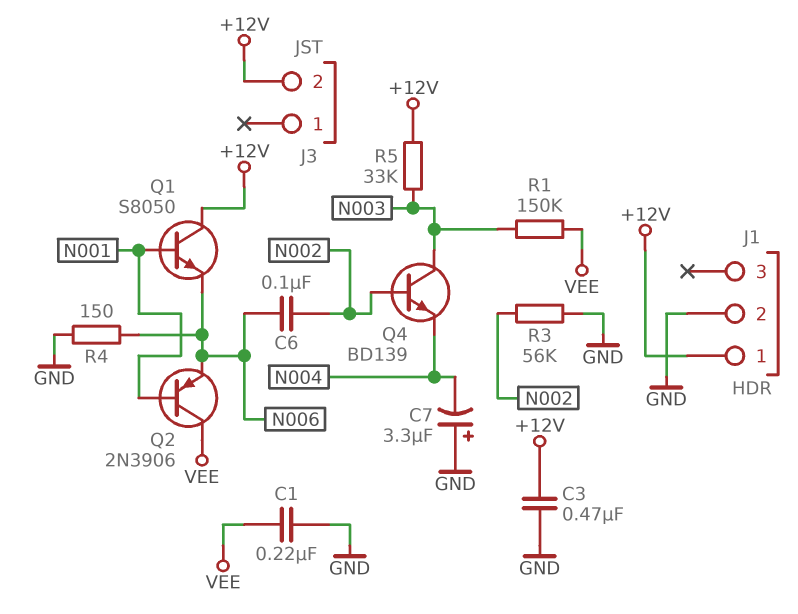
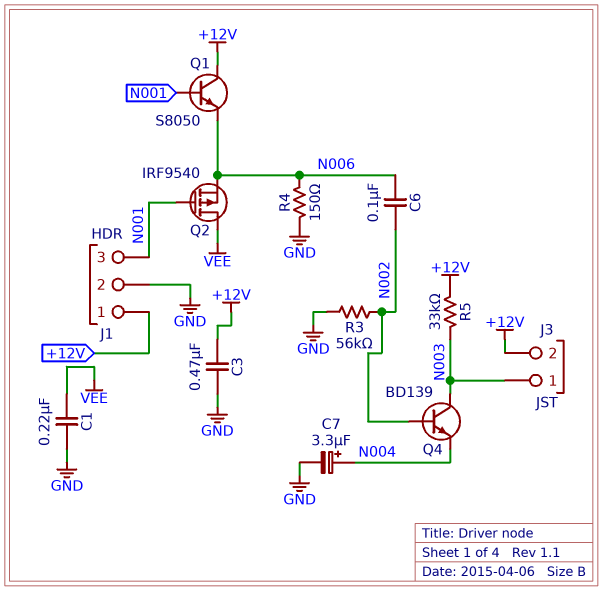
C7: 3.3uF (plus GND, minus N004) -> 3.3uF (plus N004, minus GND)
J1 pin 3: none -> N001
J3 pin 1: none -> N003
Q2: PNP 2N3906 (B N001, C VEE, E N006) -> PMOS IRF9540 (G N001, D VEE, S N006)
R1: 150k (N003, VEE) -> none

